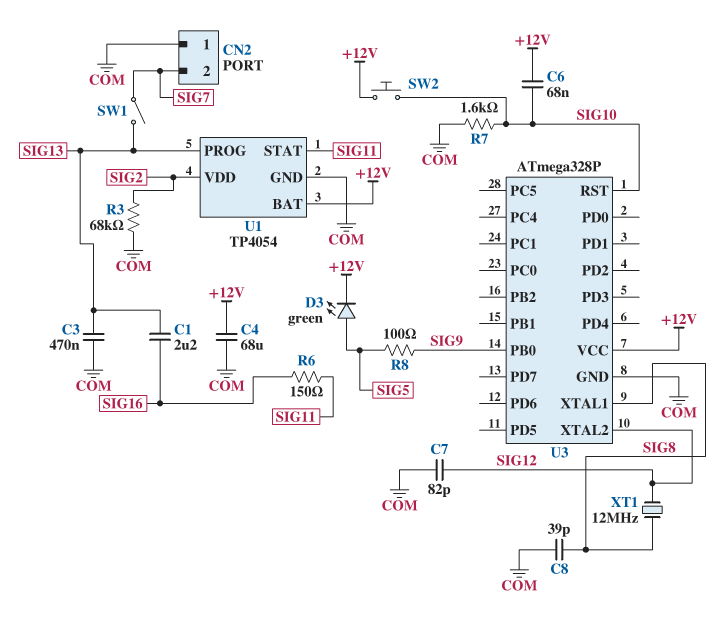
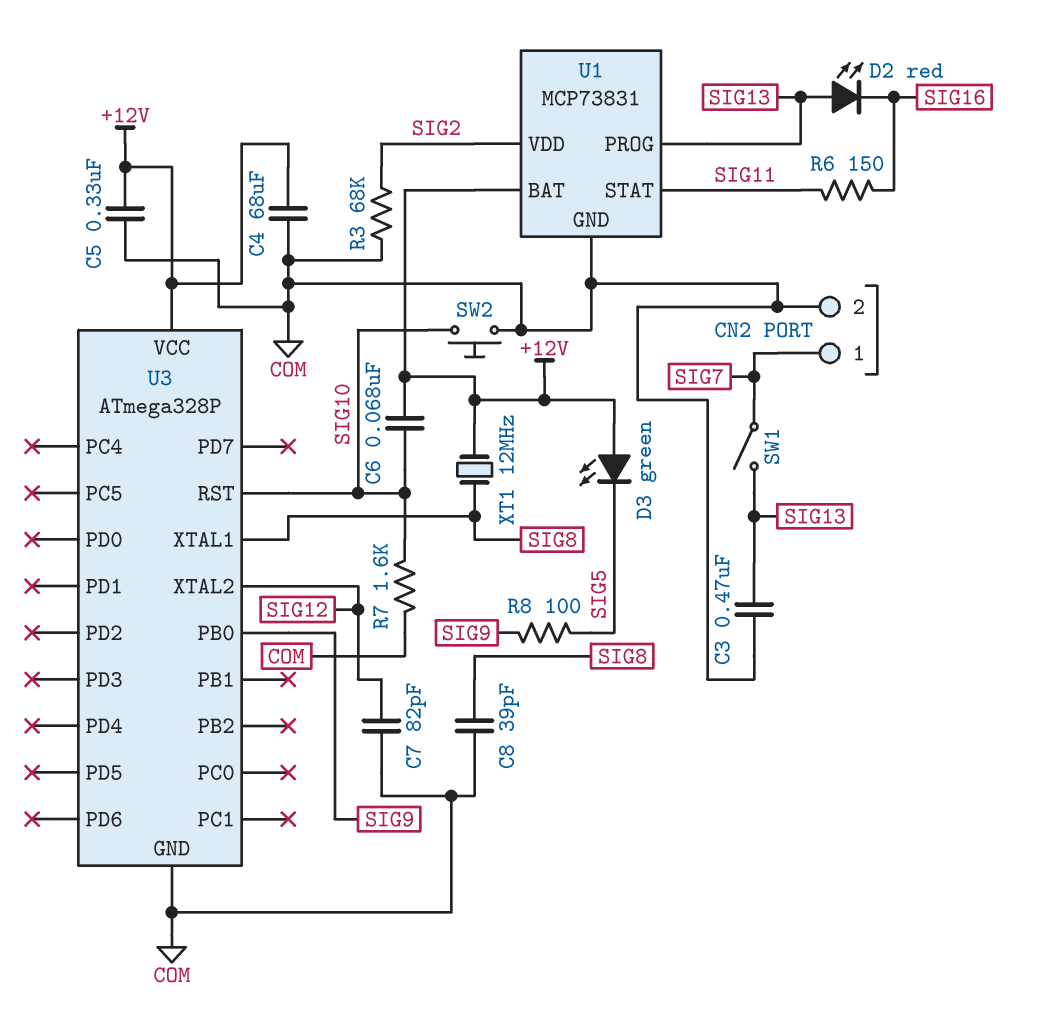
C1: 2.2uF (SIG13, SIG16) -> none
C5: none -> 330nF (+12V, COM)
CN2 pin 1: COM -> SIG7
CN2 pin 2: SIG7 -> COM
D2: none -> LED red (A SIG13, K SIG16)
D3: LED green (A SIG5, K +12V) -> LED green (A +12V, K SIG5)
SW2: button (+12V, SIG10) -> button (COM, SIG10)
U1: TP4054 -> MCP73831
XT1: 12MHz (SIG8, SIG12) -> 12MHz (+12V, SIG8)

